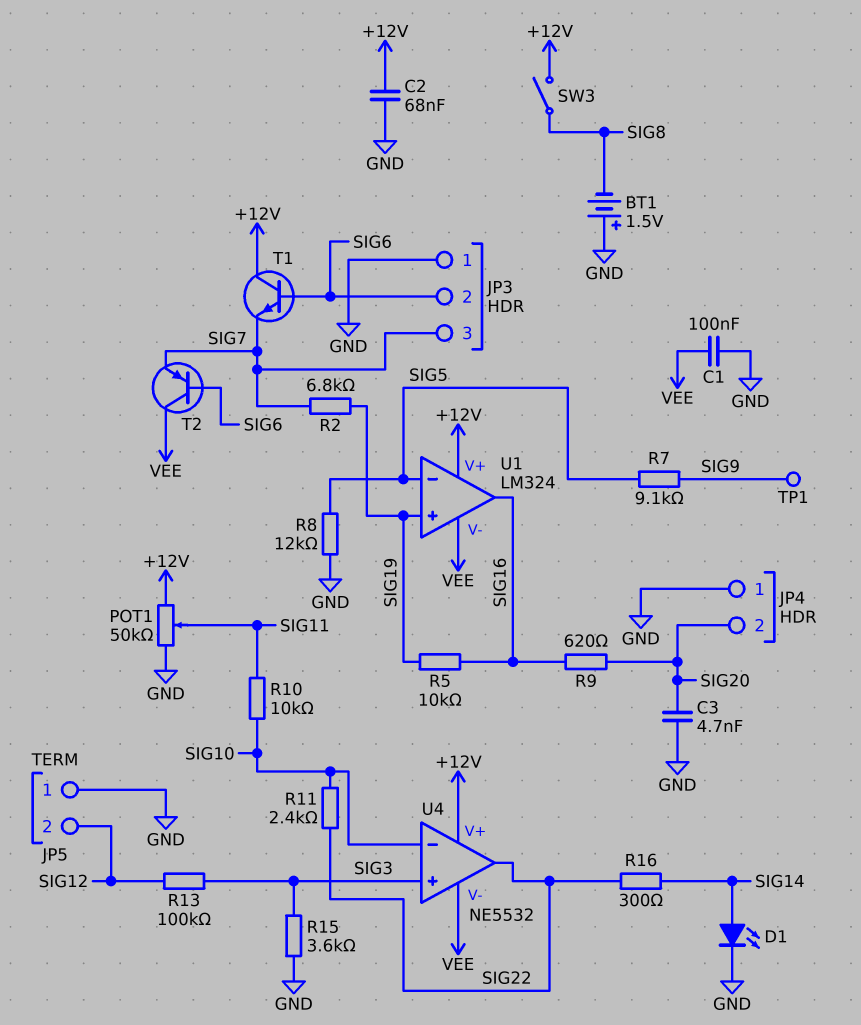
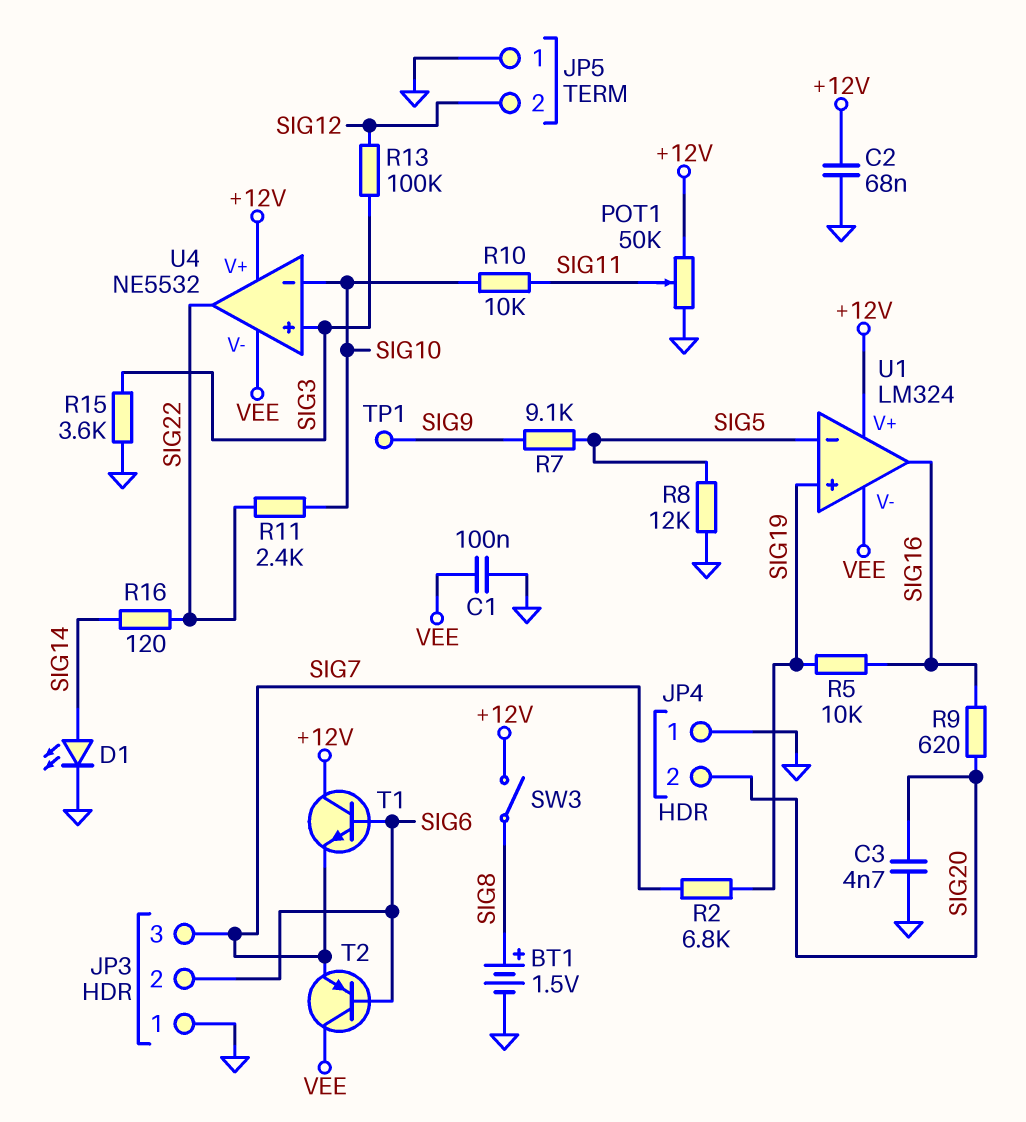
BT1: 1.5V (plus GND, minus SIG8) -> 1.5V (plus SIG8, minus GND)
R16: 300 (SIG14, SIG22) -> 120 (SIG14, SIG22)

